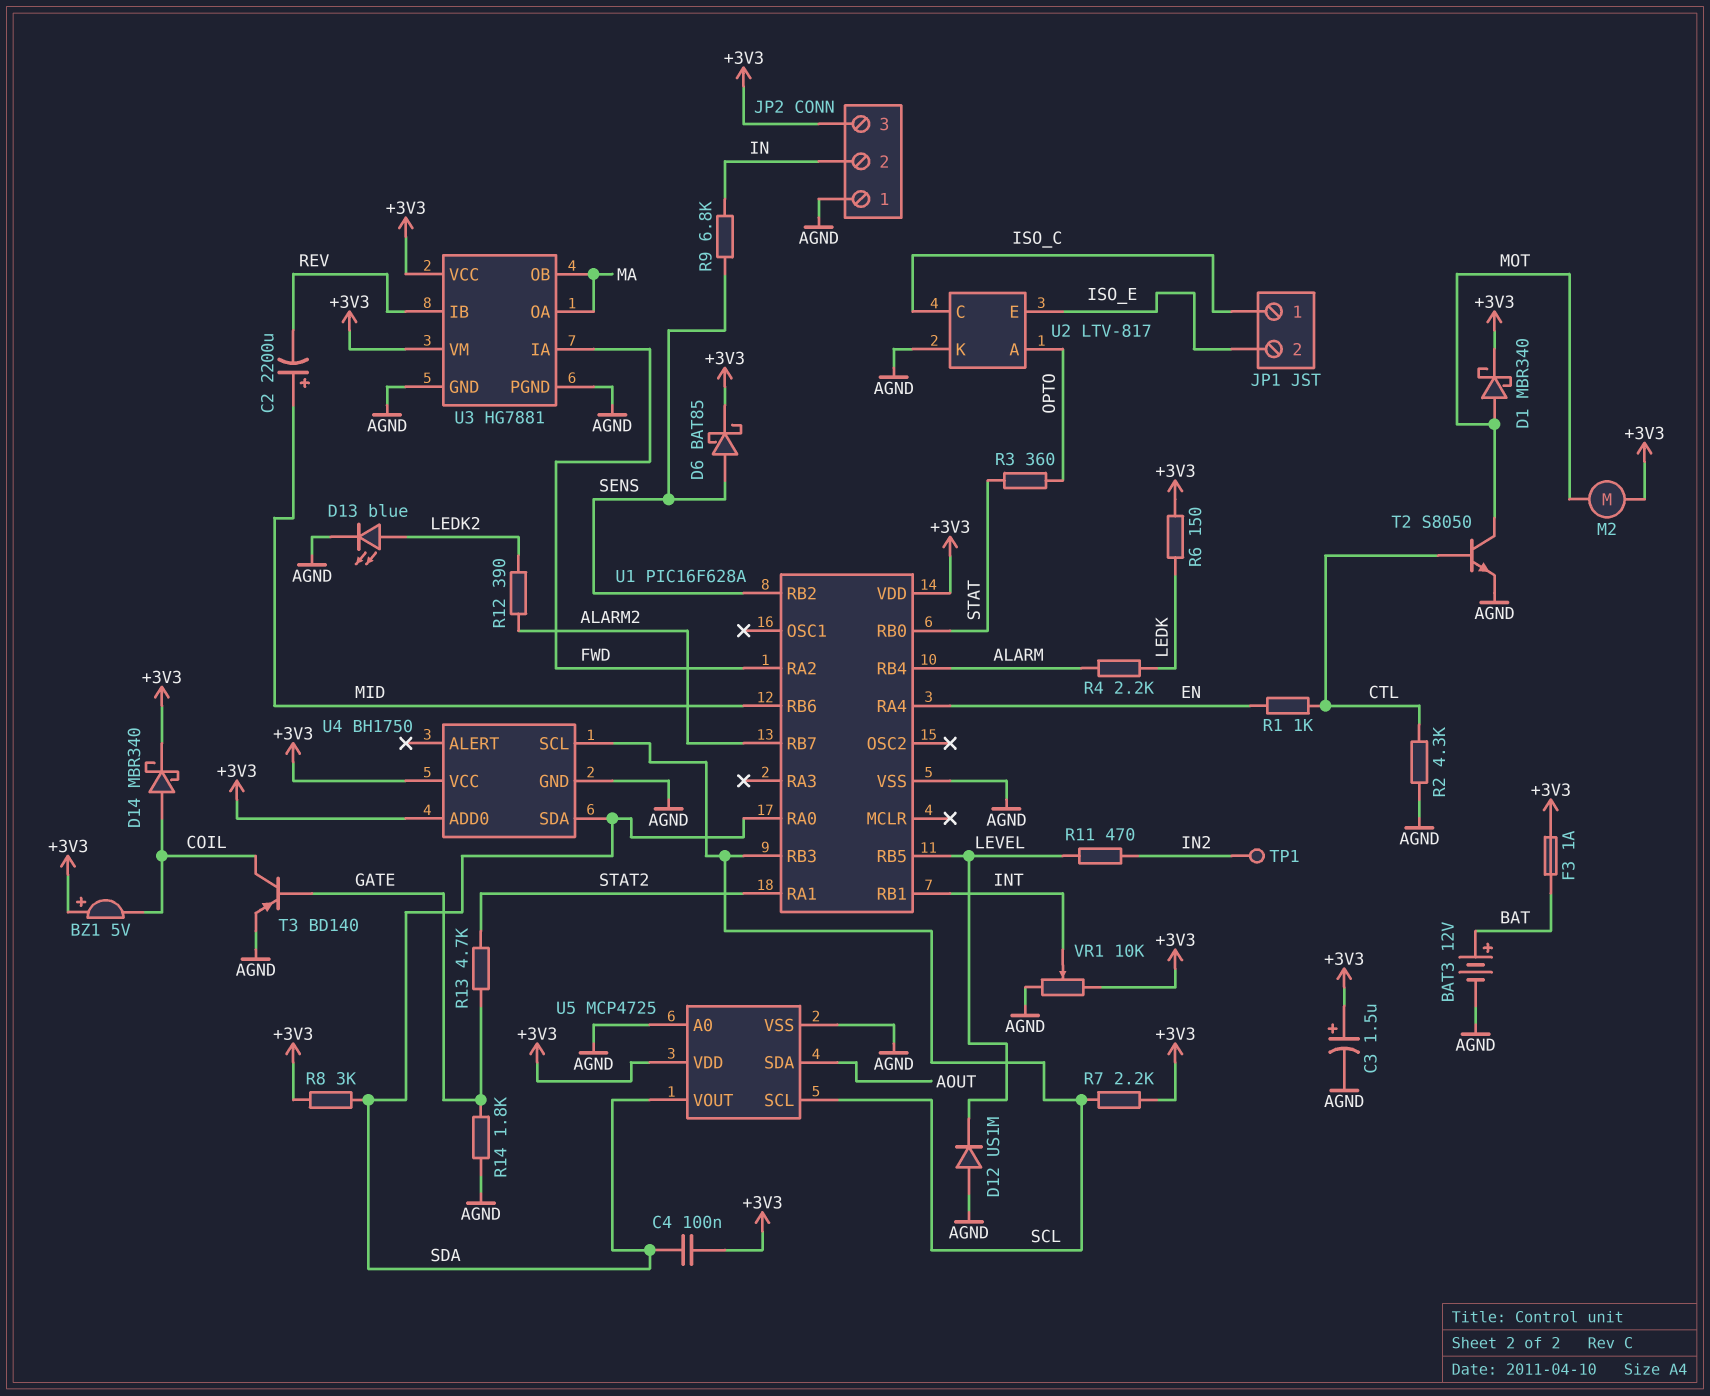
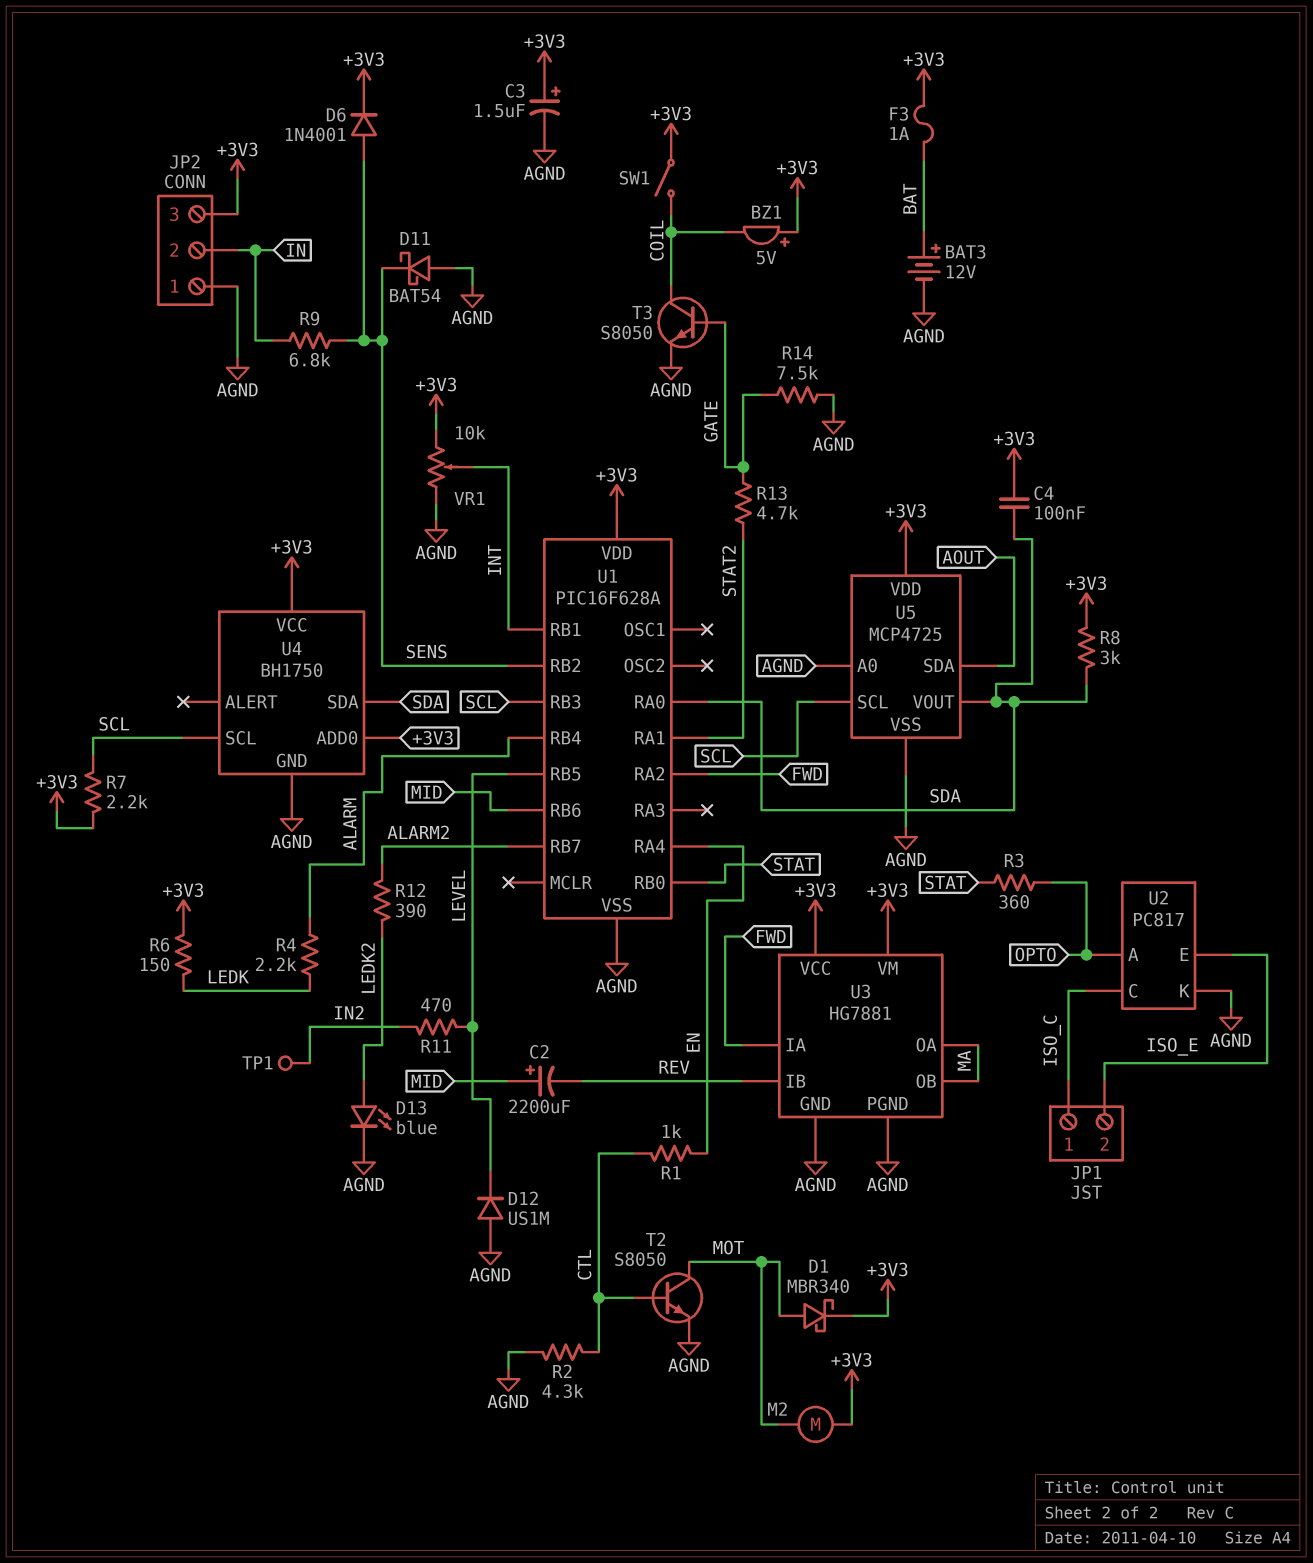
D6: schottky BAT85 (A SENS, K +3V3) -> diode 1N4001 (A SENS, K +3V3)
D11: none -> schottky BAT54 (A AGND, K SENS)
D14: schottky MBR340 (A COIL, K +3V3) -> none
R14: 1.8k (AGND, GATE) -> 7.5k (AGND, GATE)
SW1: none -> switch (+3V3, COIL)
T3: PNP BD140 (B GATE, C COIL, E AGND) -> NPN S8050 (B GATE, C COIL, E AGND)
U2: LTV-817 -> PC817

